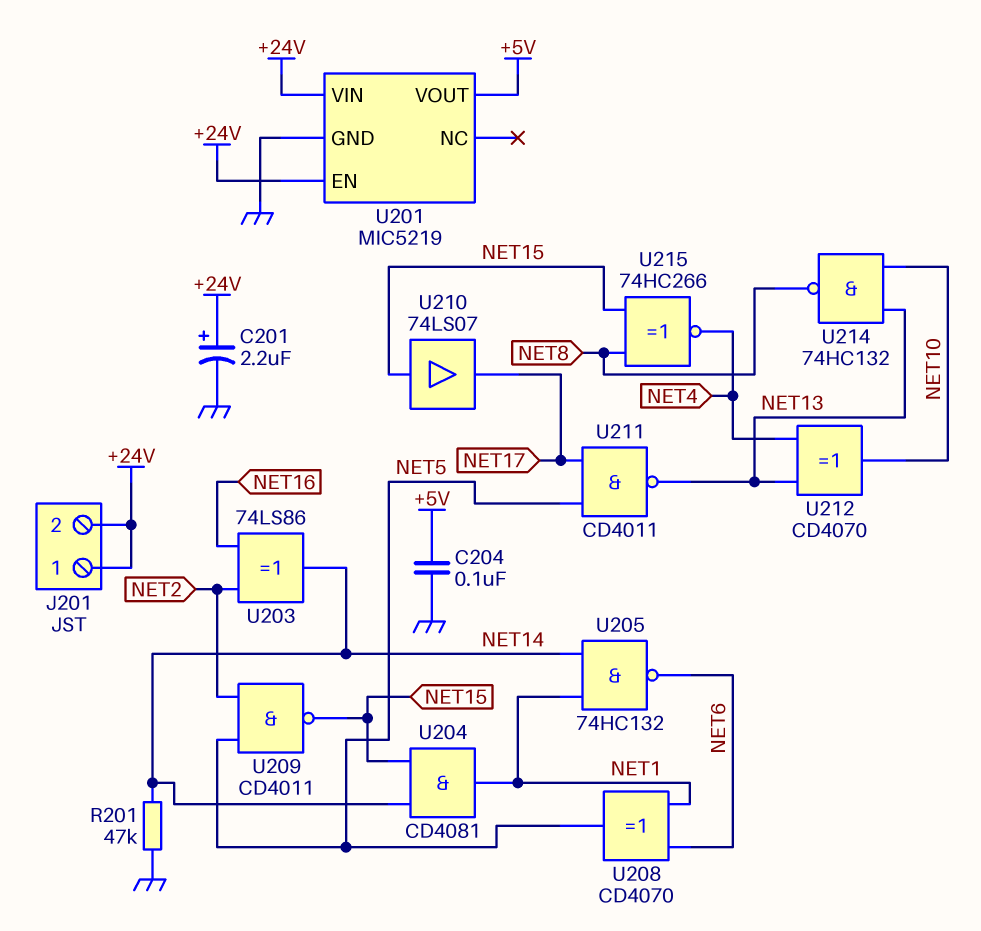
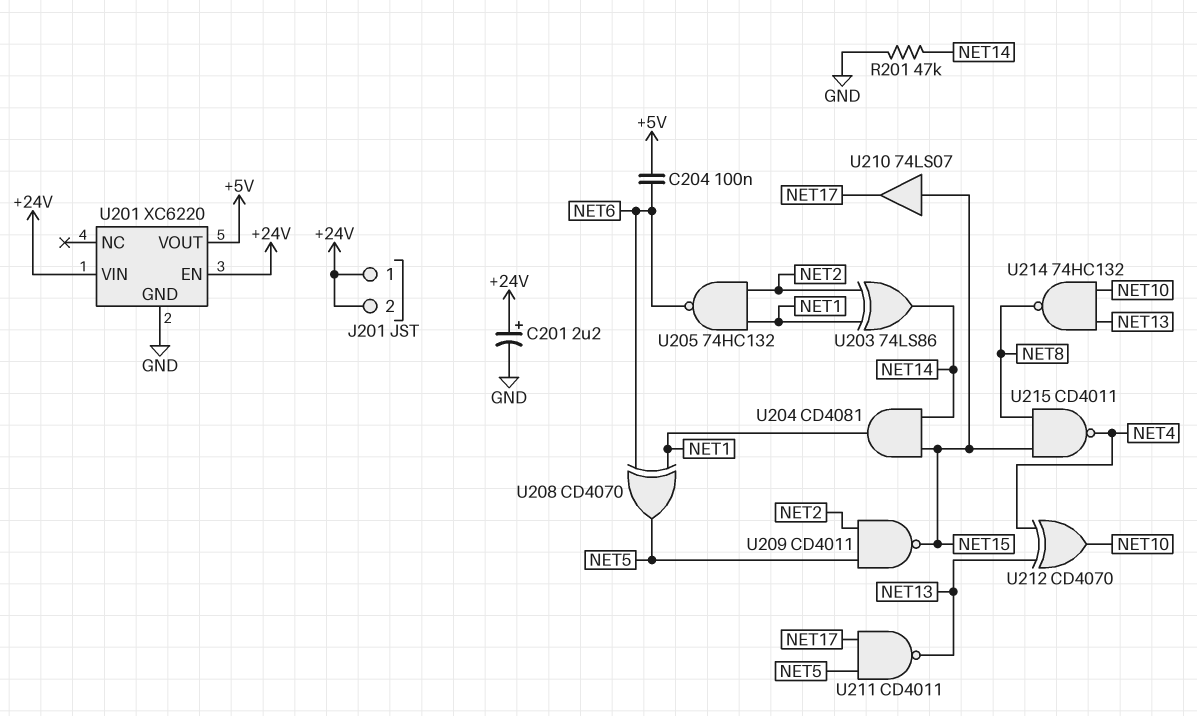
C204: 100nF (+5V, GND) -> 100nF (+5V, NET6)
U201: MIC5219 -> XC6220
U203: XOR 74LS86 (in NET2, in NET16, out NET14) -> XOR 74LS86 (in NET1, in NET2, out NET14)
U205: NAND 74HC132 (in NET1, in NET14, out NET6) -> NAND 74HC132 (in NET1, in NET2, out NET6)
U215: XNOR 74HC266 (in NET8, in NET15, out NET4) -> NAND CD4011 (in NET8, in NET15, out NET4)

